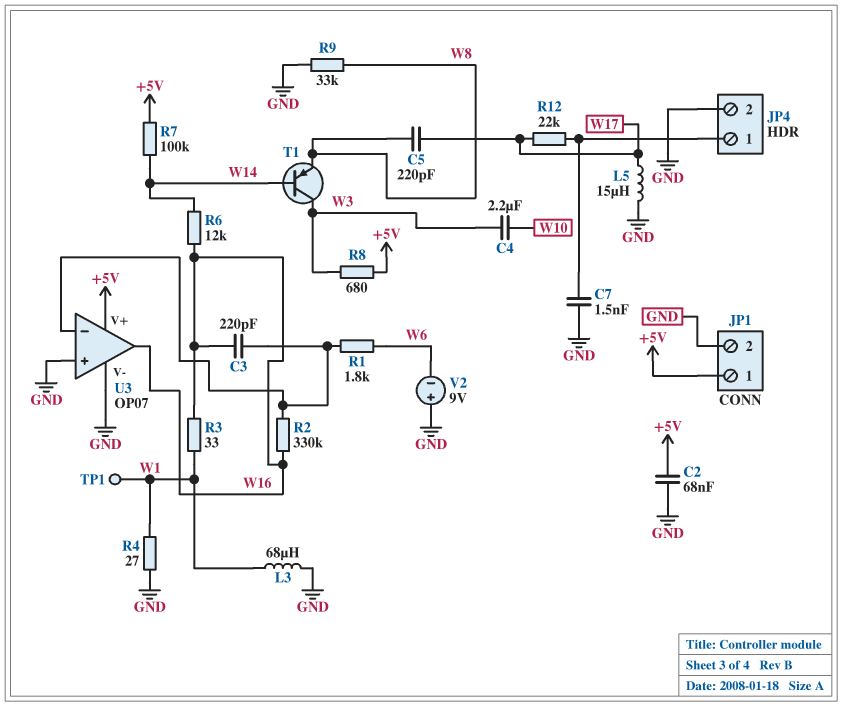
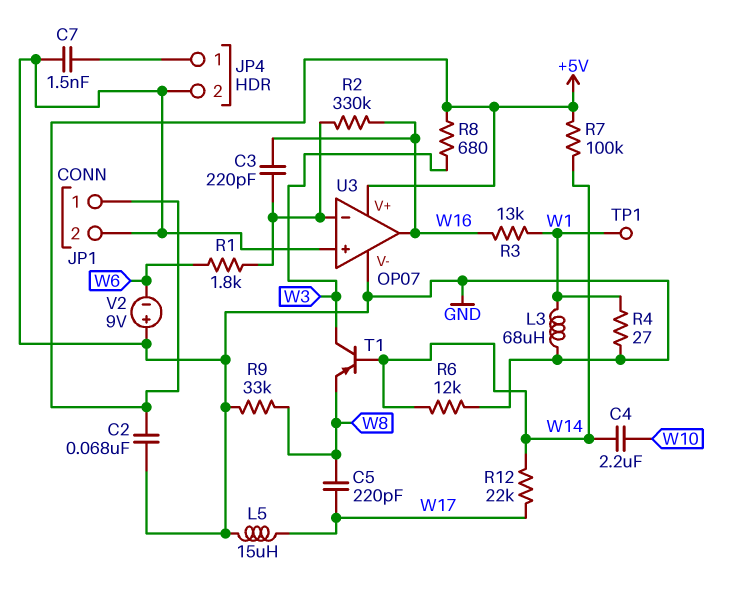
C4: 2.2uF (W3, W10) -> 2.2uF (W10, W14)
R3: 33 (W1, W16) -> 13k (W1, W16)
R6: 12k (W14, W16) -> 12k (GND, W14)
R12: 22k (JP4/1, W17) -> 22k (W14, W17)

